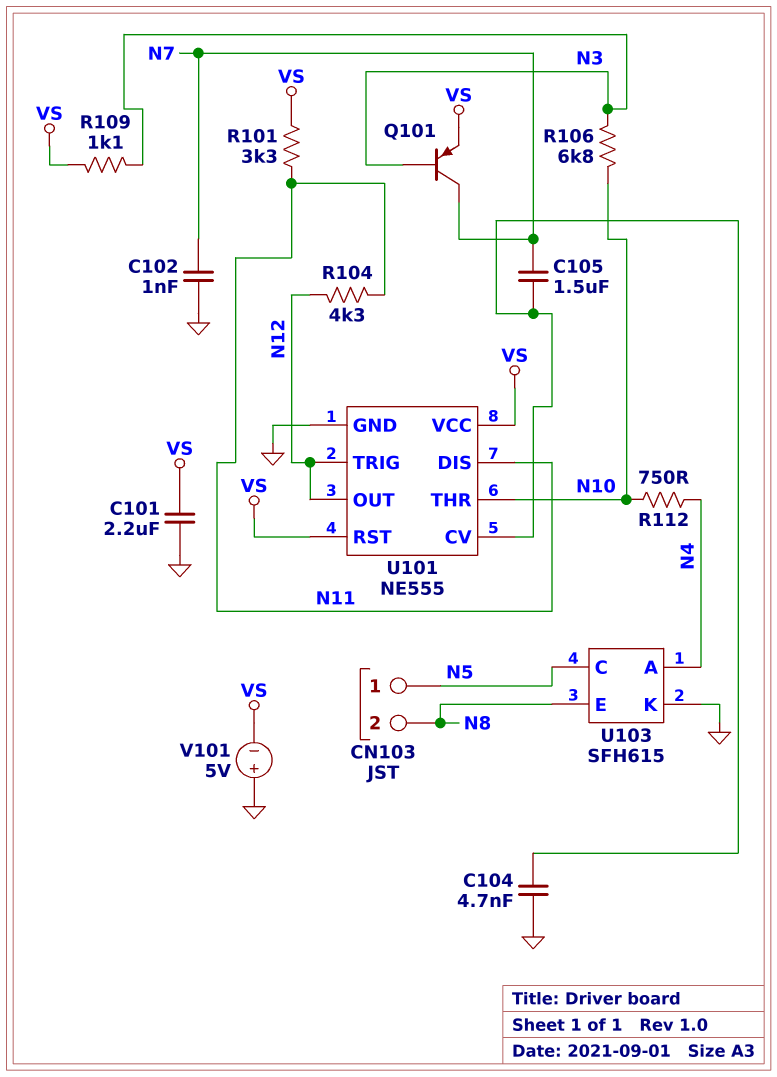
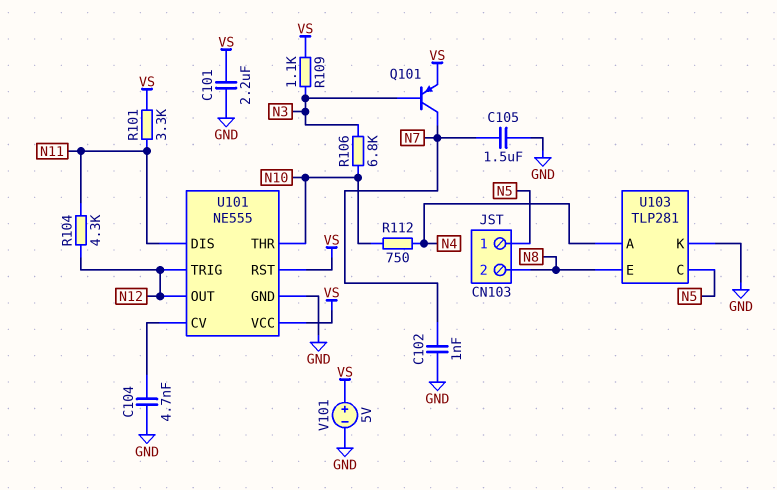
C105: 1.5uF (N7, U101/CV) -> 1.5uF (GND, N7)
U103: SFH615 -> TLP281
V101: 5V (plus GND, minus VS) -> 5V (plus VS, minus GND)

